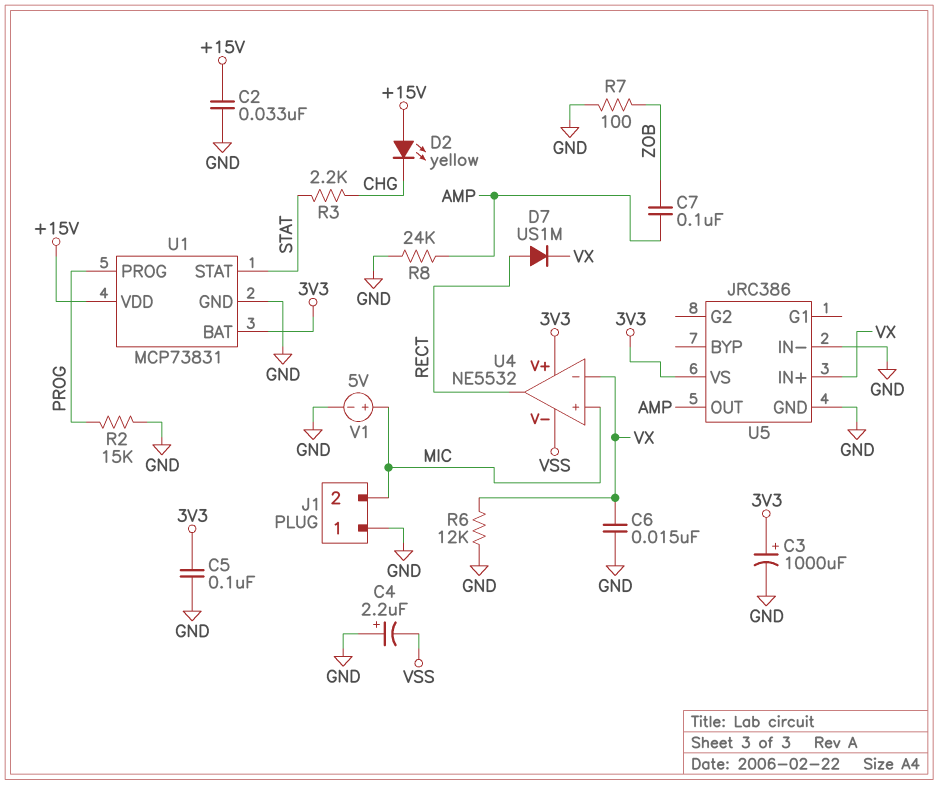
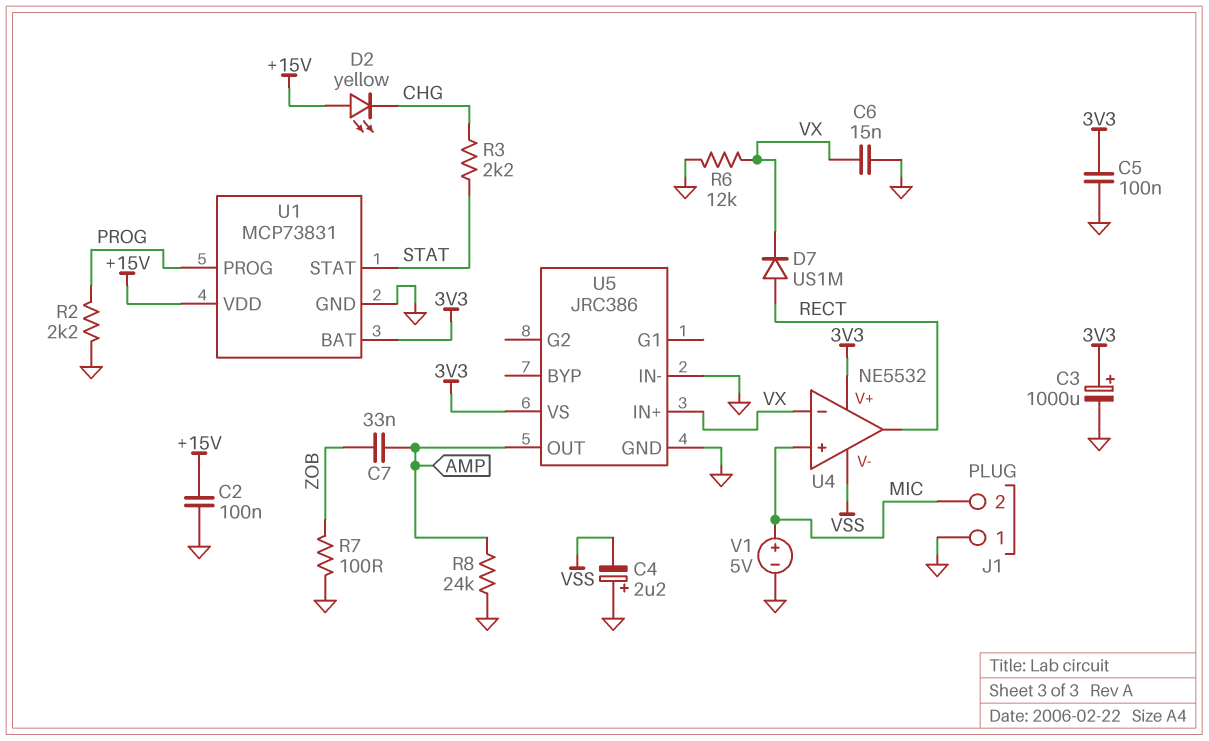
C2: 33nF (+15V, GND) -> 100nF (+15V, GND)
C7: 100nF (AMP, ZOB) -> 33nF (AMP, ZOB)
R2: 15k (GND, PROG) -> 2.2k (GND, PROG)

